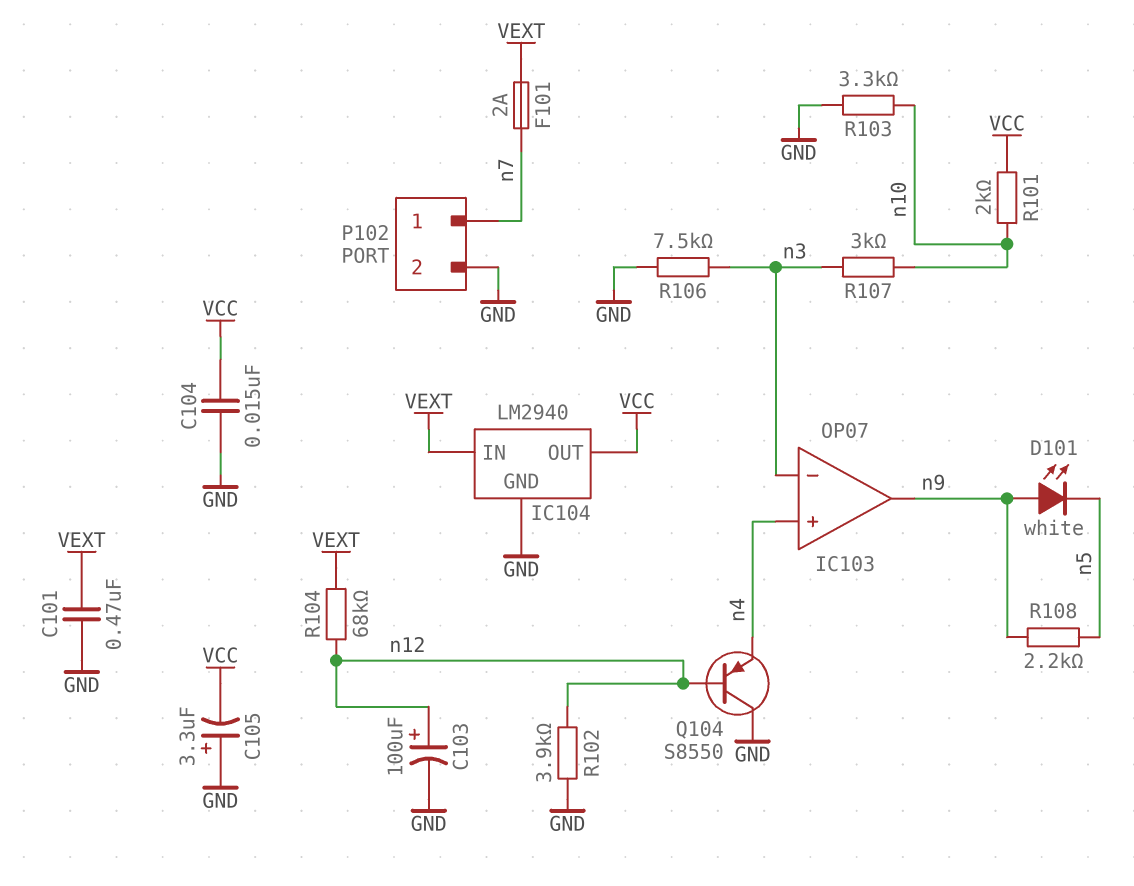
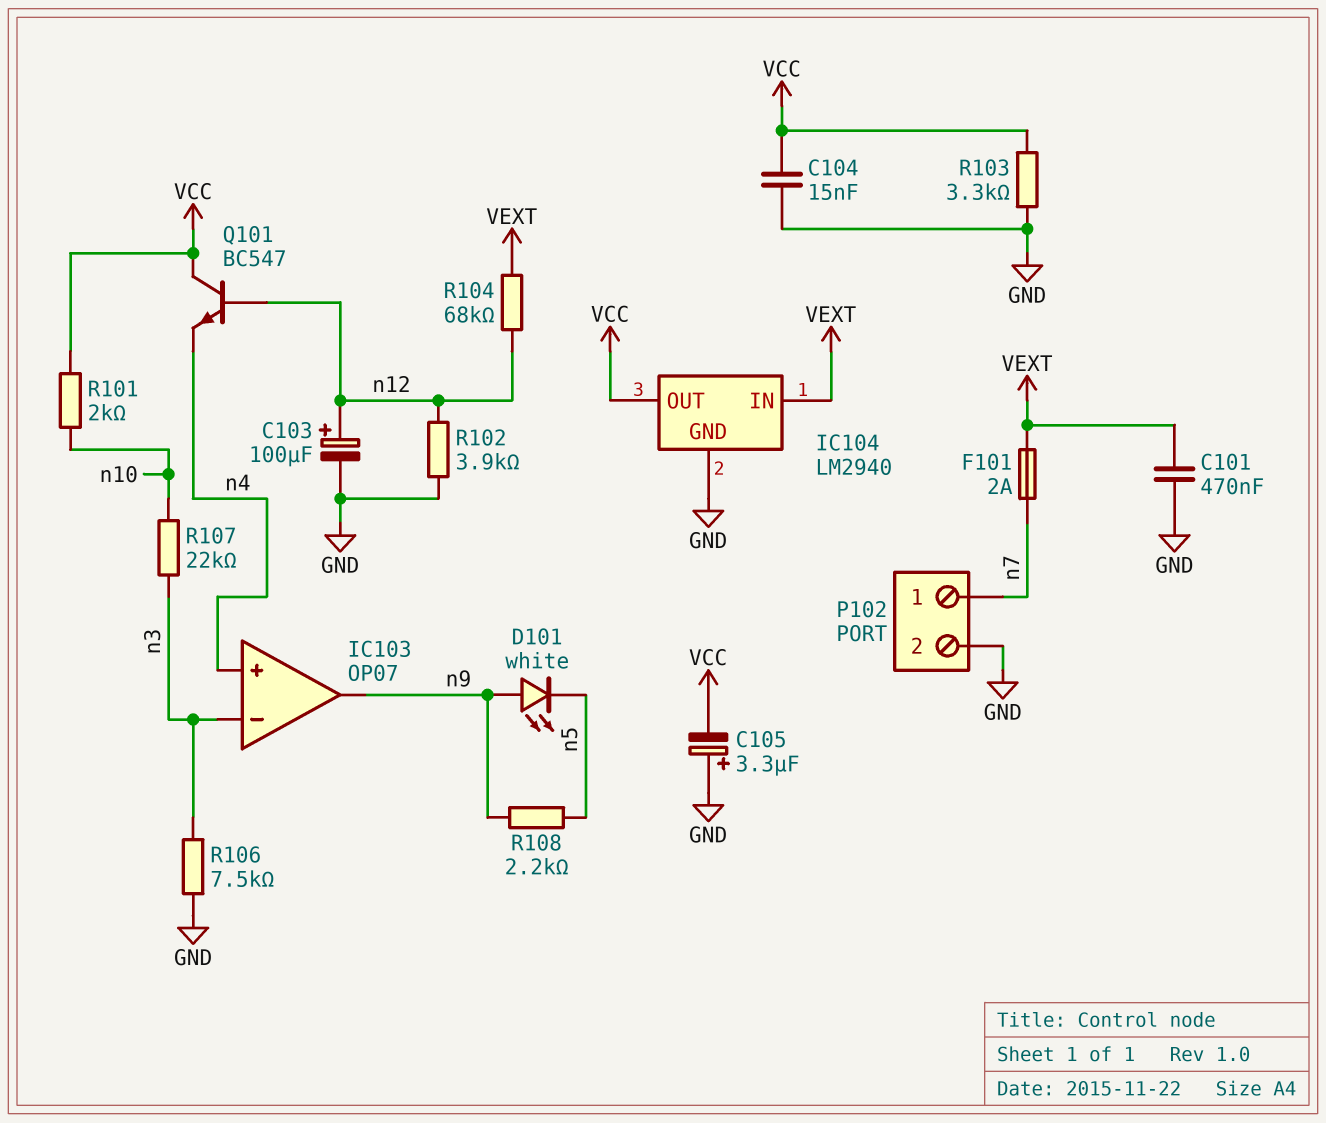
Q101: none -> NPN BC547 (B n12, C VCC, E n4)
Q104: PNP S8550 (B n12, C GND, E n4) -> none
R103: 3.3k (GND, n10) -> 3.3k (GND, VCC)
R107: 3k (n3, n10) -> 22k (n3, n10)

